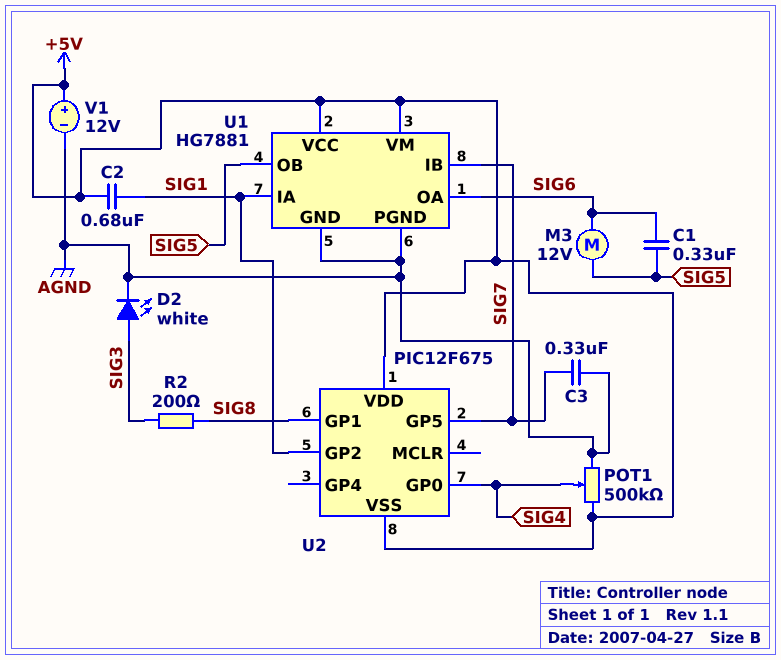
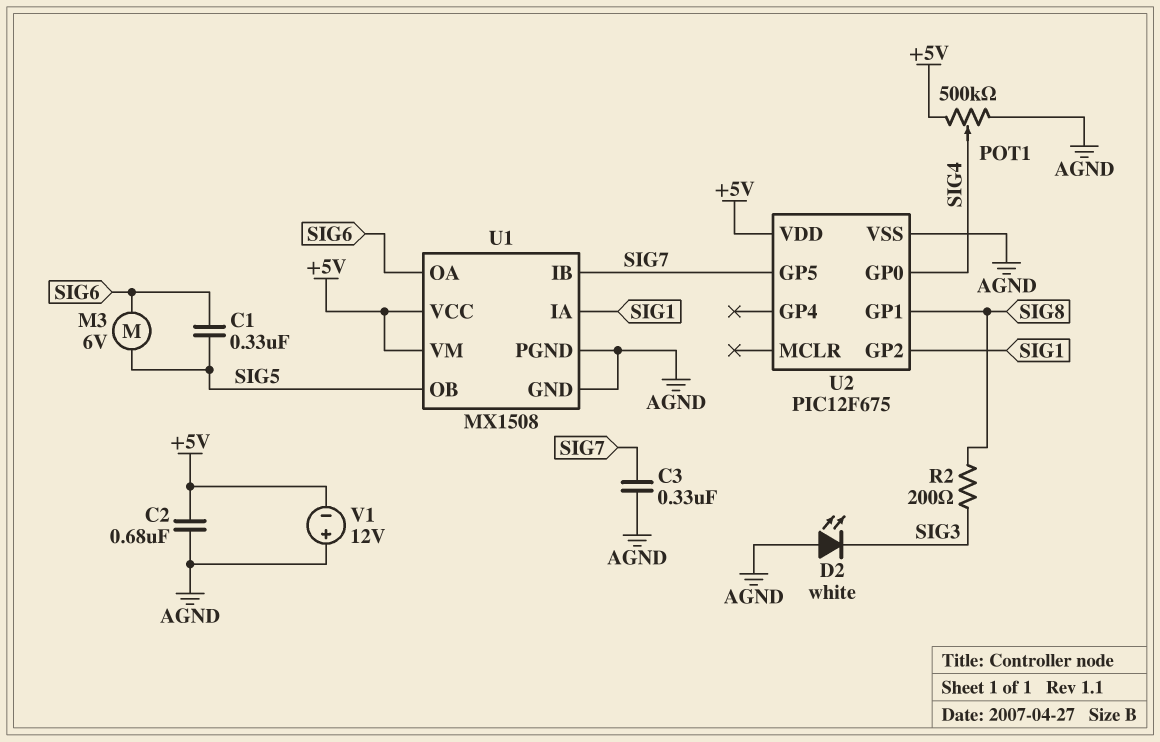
C2: 680nF (+5V, SIG1) -> 680nF (+5V, AGND)
D2: LED white (A SIG3, K AGND) -> LED white (A AGND, K SIG3)
M3: motor 12V (SIG5, SIG6) -> motor 6V (SIG5, SIG6)
U1: HG7881 -> MX1508
U2 pin VSS: +5V -> AGND
V1: 12V (plus +5V, minus AGND) -> 12V (plus AGND, minus +5V)

